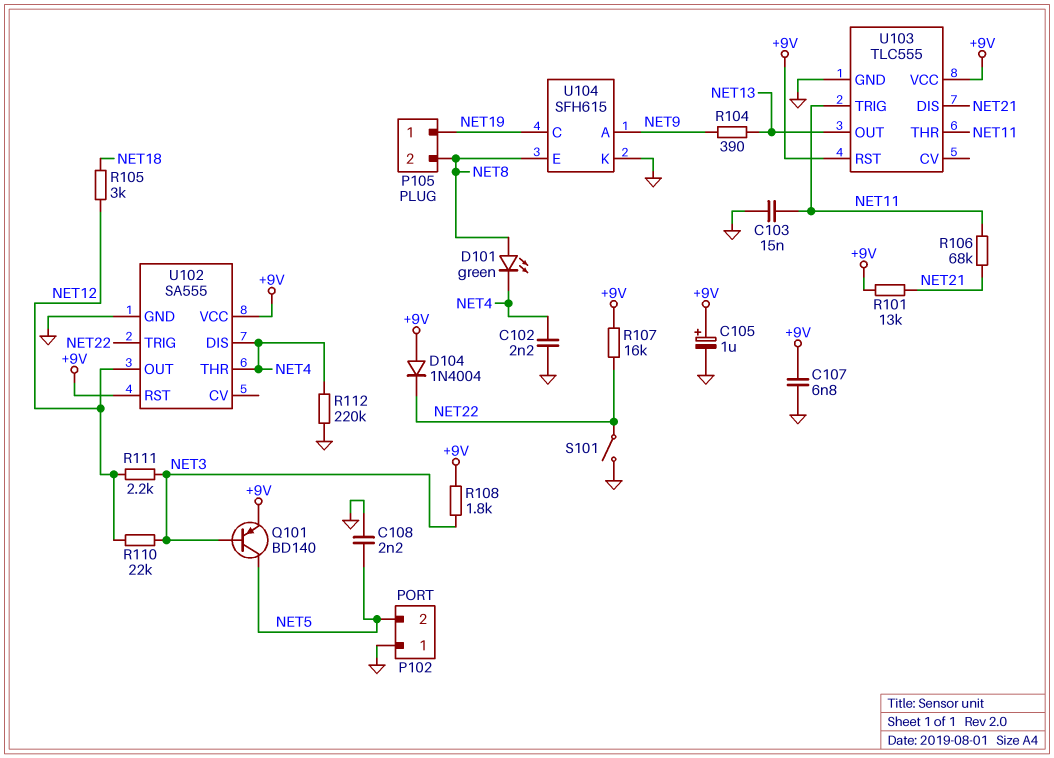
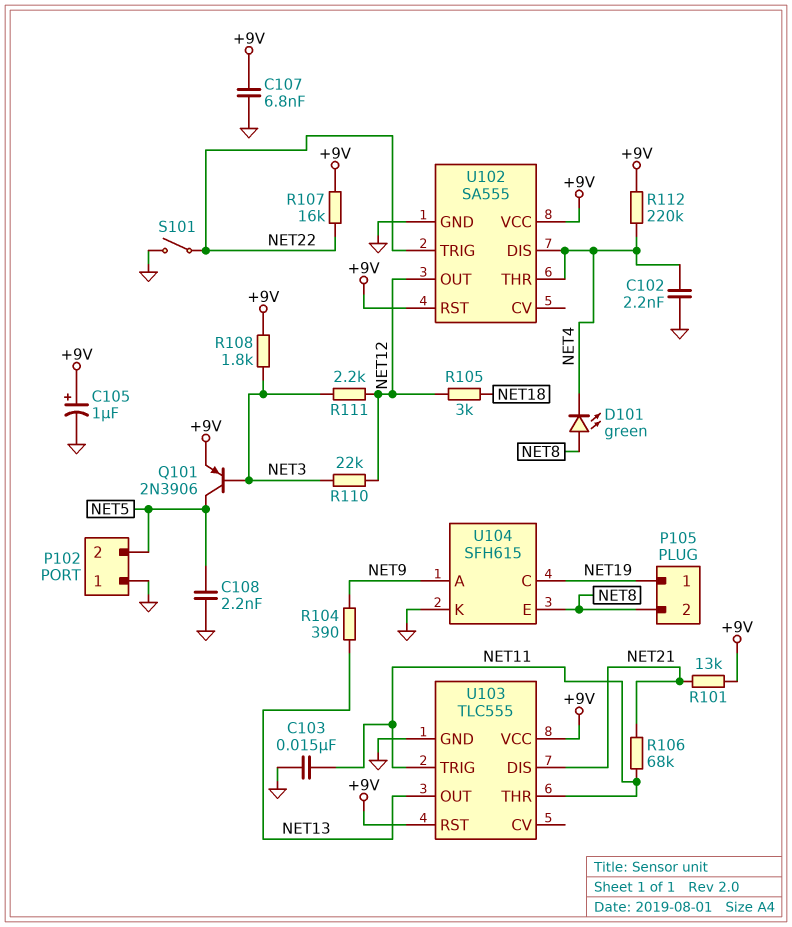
D104: diode 1N4004 (A +9V, K NET22) -> none
Q101: PNP BD140 (B NET3, C NET5, E +9V) -> PNP 2N3906 (B NET3, C NET5, E +9V)
R112: 220k (GND, NET4) -> 220k (+9V, NET4)

